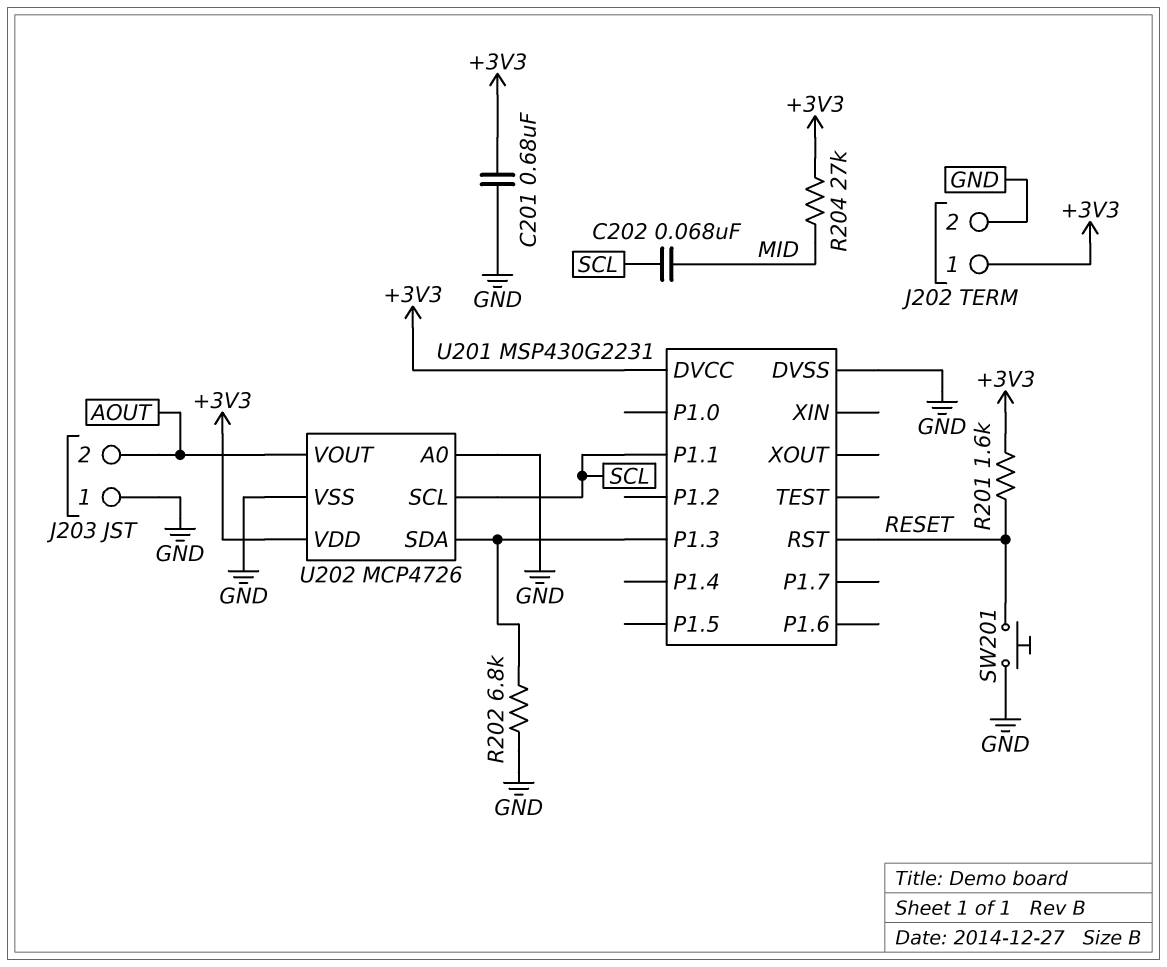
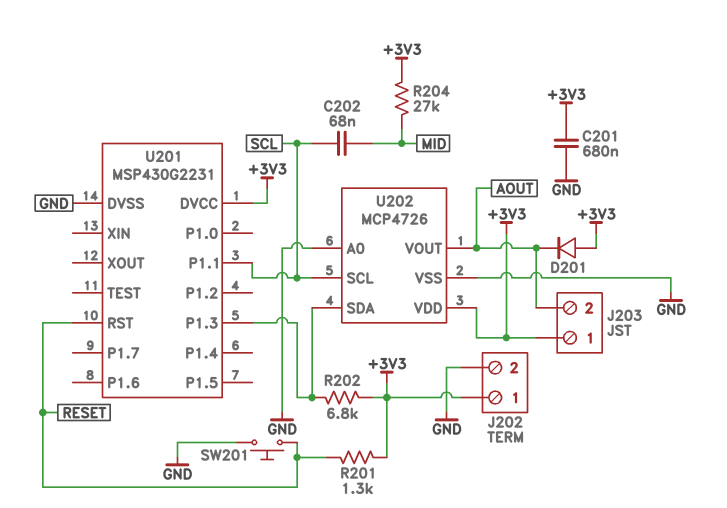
D201: none -> diode (A +3V3, K AOUT)
J203 pin 1: GND -> +3V3
R201: 1.6k (+3V3, RESET) -> 1.3k (+3V3, RESET)
R202: 6.8k (GND, U201/P1.3) -> 6.8k (+3V3, U201/P1.3)

